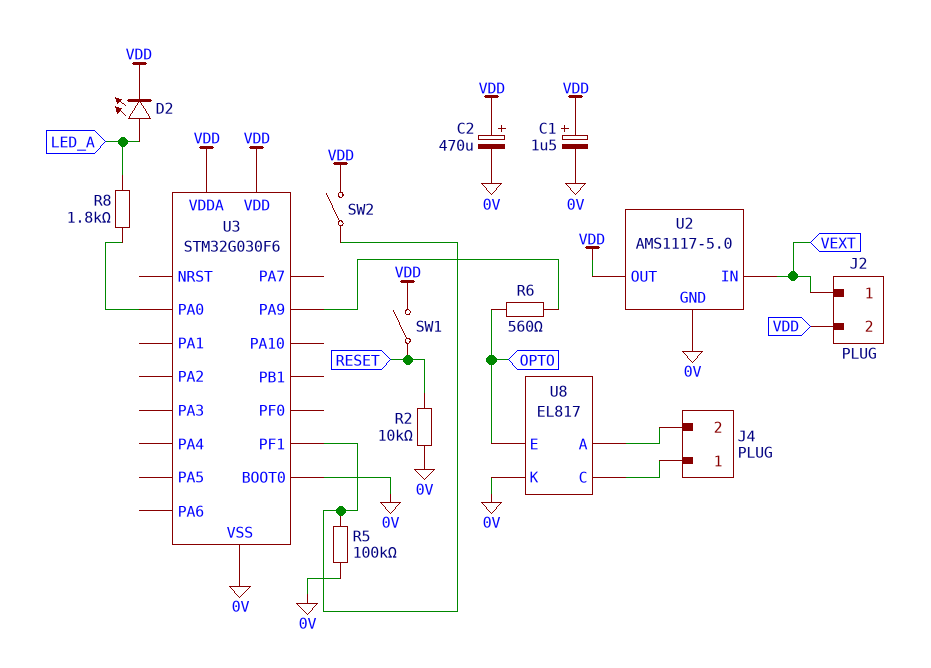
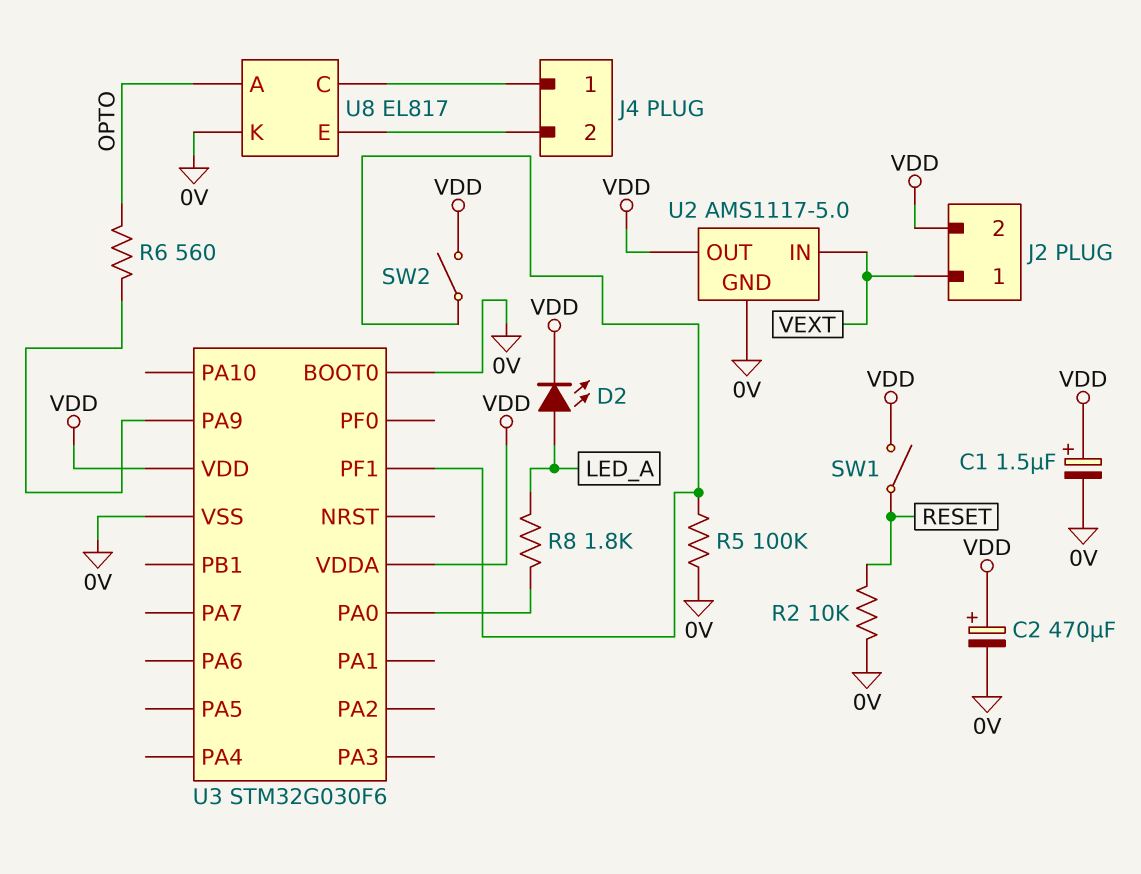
U8 pin A: J4/2 -> OPTO
U8 pin E: OPTO -> J4/2

